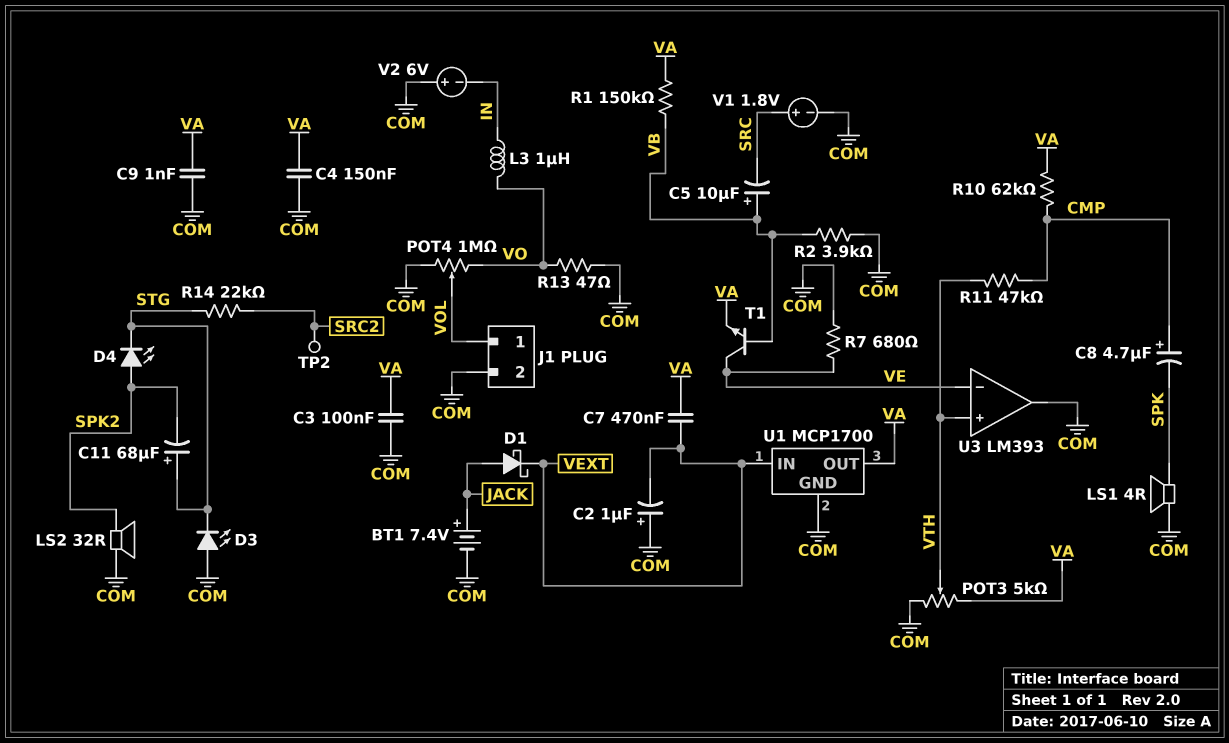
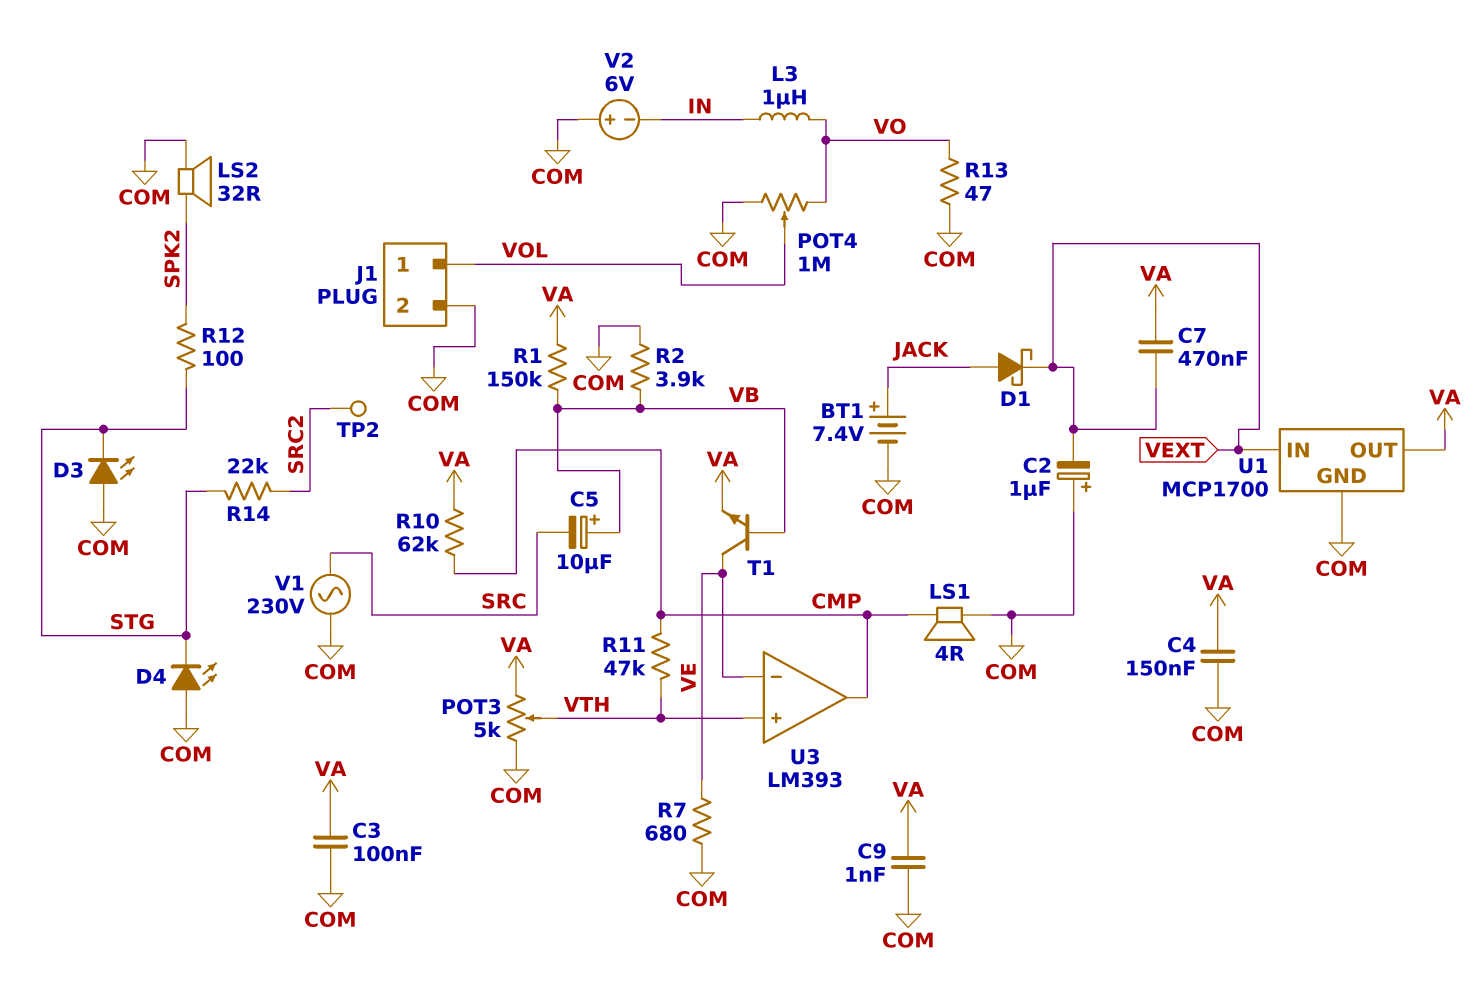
C8: 4.7uF (plus CMP, minus SPK) -> none
C11: 68uF (plus STG, minus SPK2) -> none
D4: LED (A SPK2, K STG) -> LED (A COM, K STG)
LS1: speaker 4R (COM, SPK) -> speaker 4R (CMP, COM)
R12: none -> 100 (SPK2, STG)
U3 pin out: COM -> CMP
V1: 1.8V (plus SRC, minus COM) -> AC 230V (COM, SRC)

